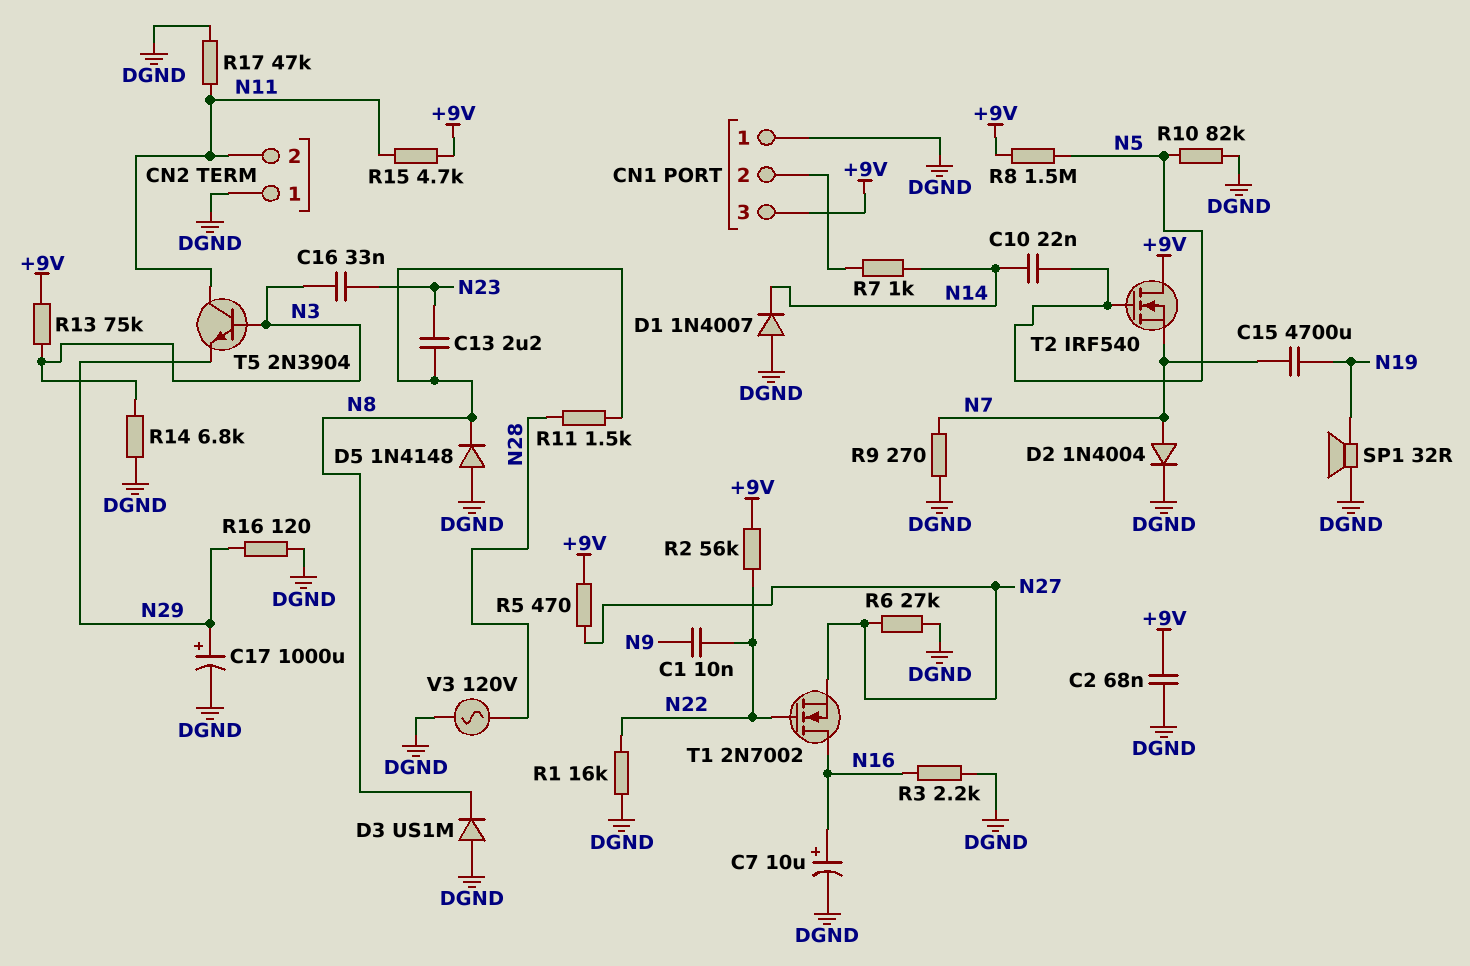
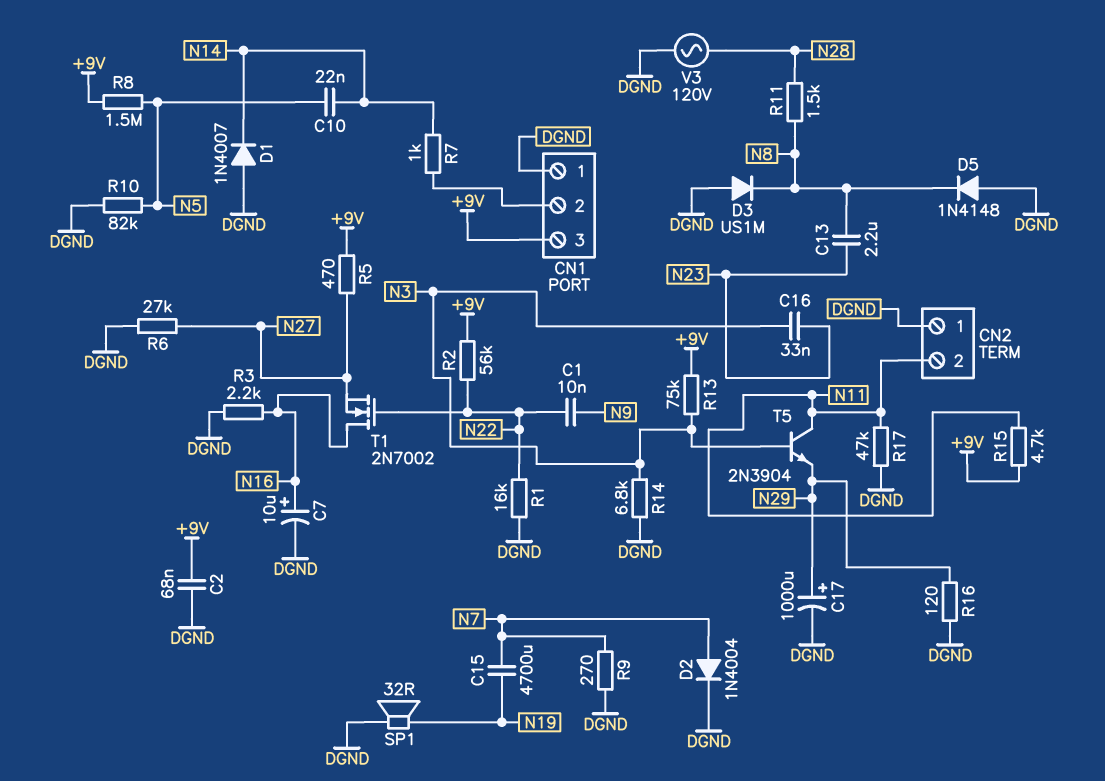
T2: NMOS IRF540 (G N5, D +9V, S N7) -> none

